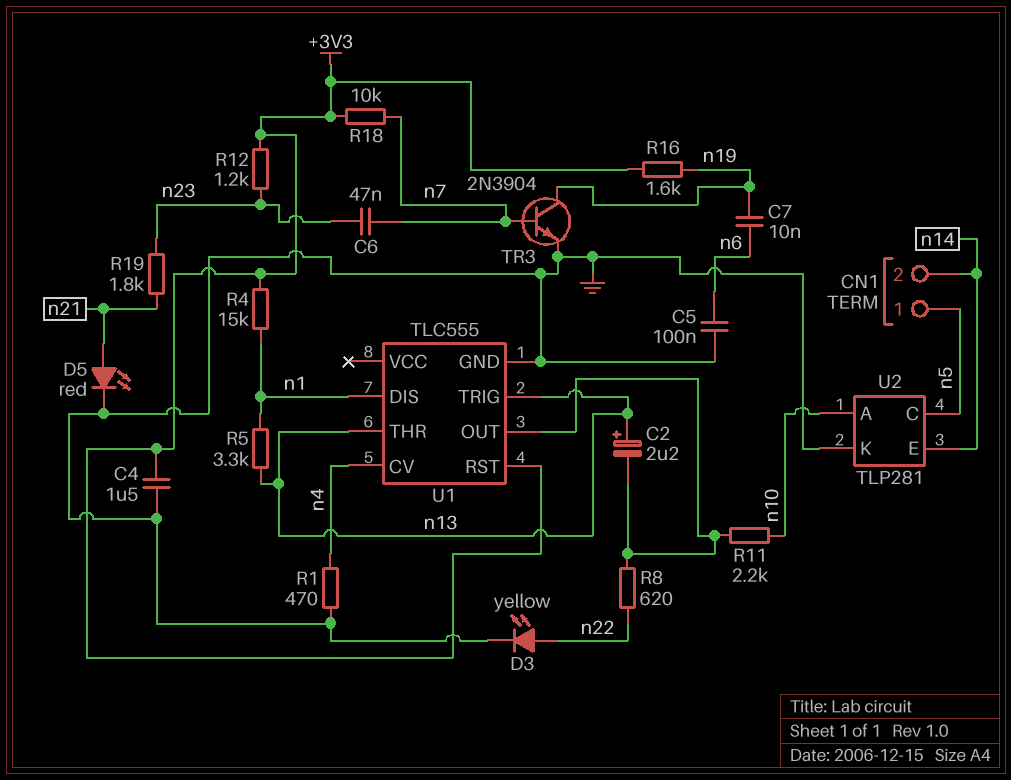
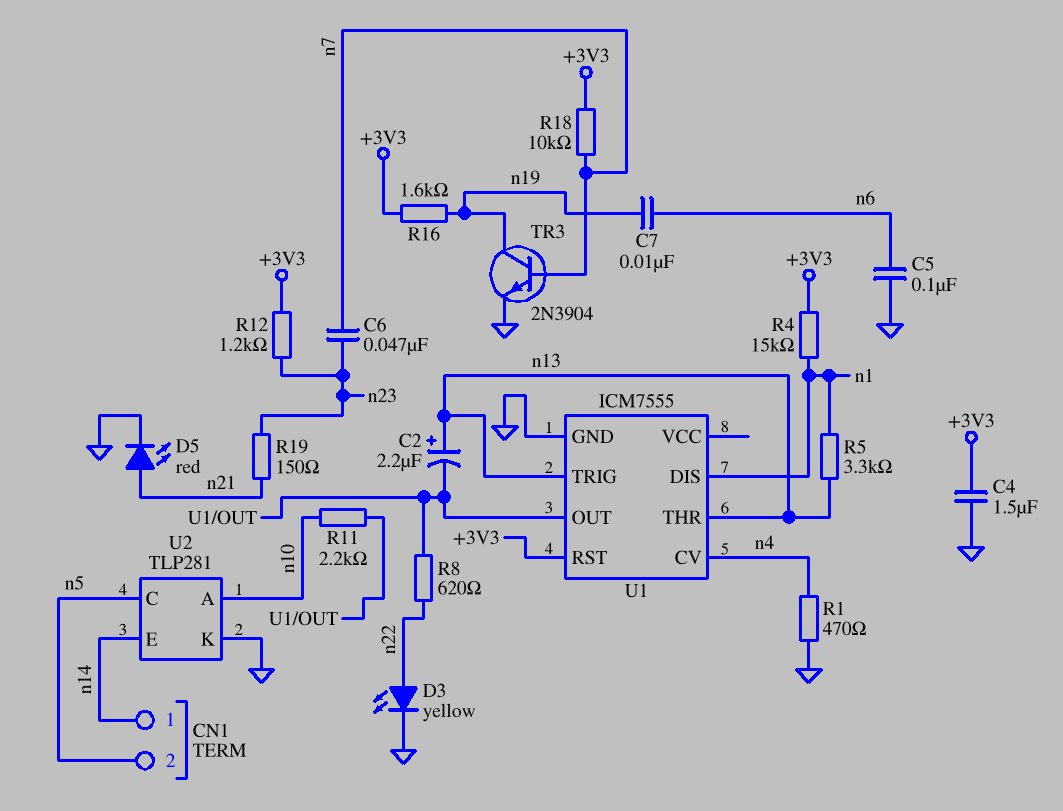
CN1 pin 1: n5 -> n14
CN1 pin 2: n14 -> n5
R19: 1.8k (n21, n23) -> 150 (n21, n23)
U1: TLC555 -> ICM7555

